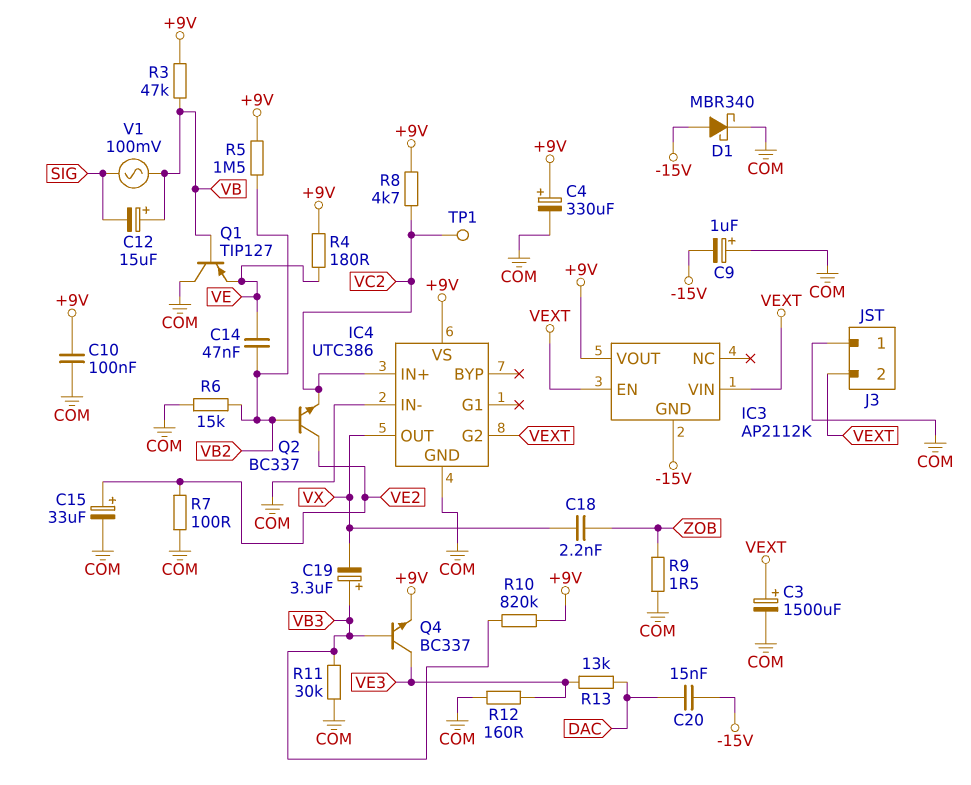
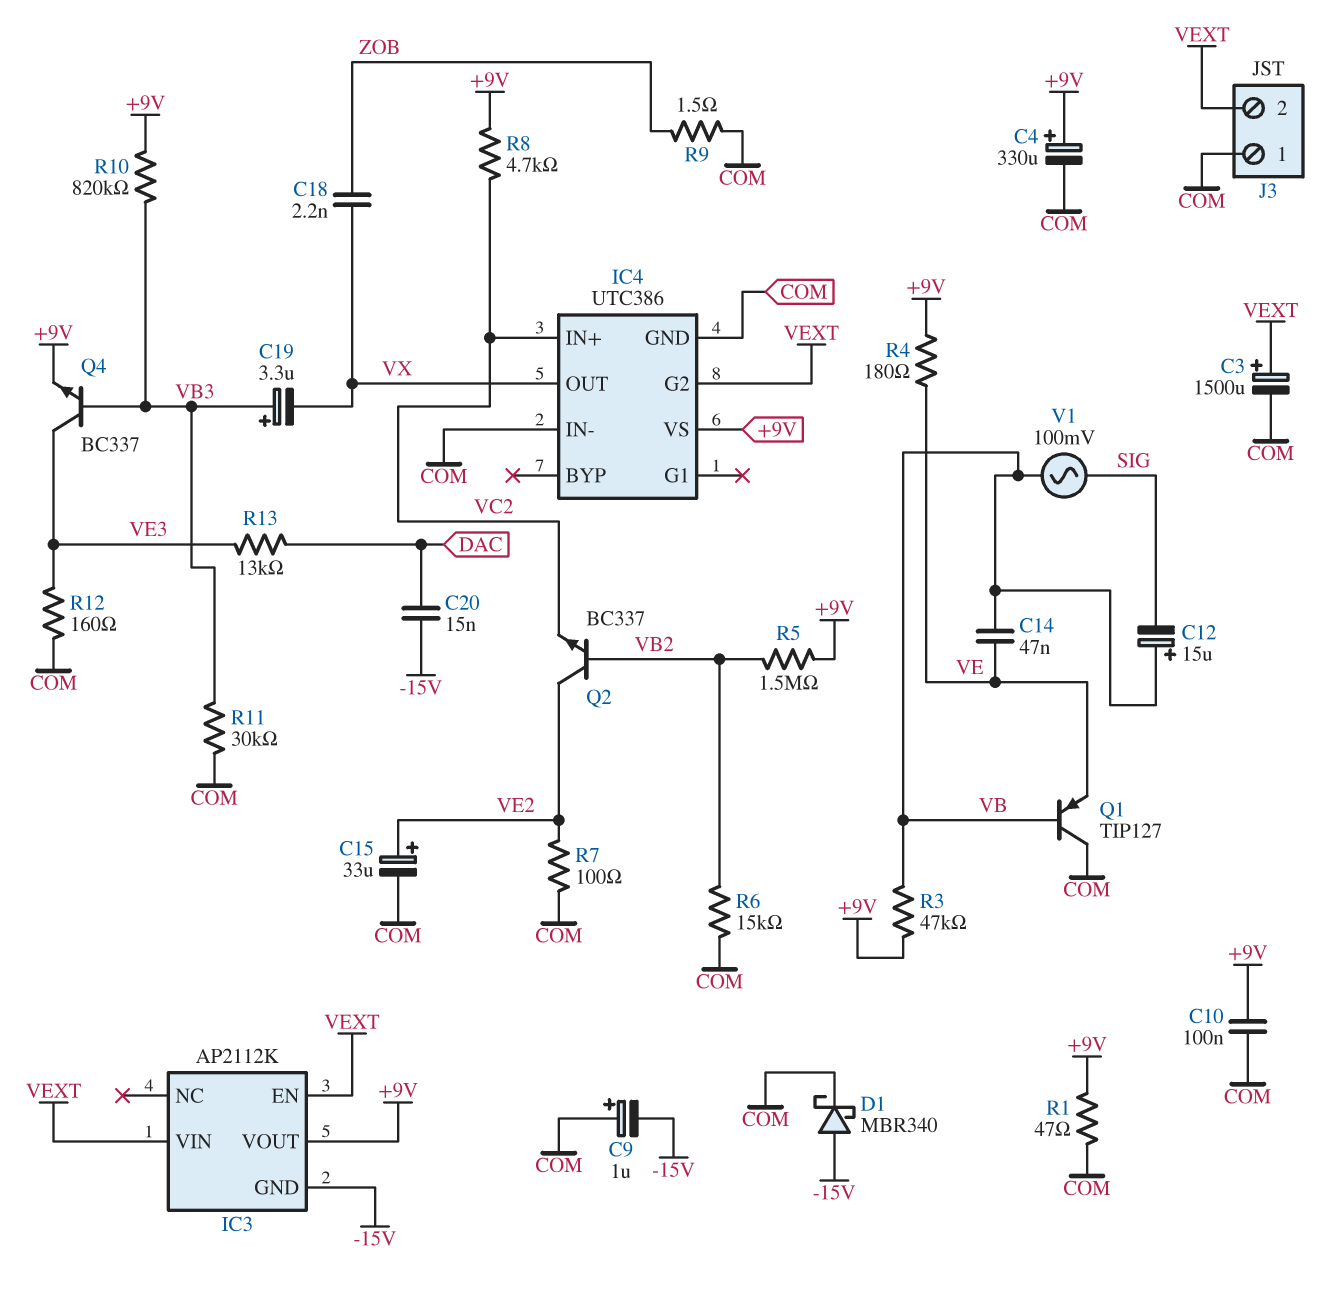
C14: 47nF (VB2, VE) -> 47nF (VB, VE)
R1: none -> 47 (+9V, COM)
TP1: test point (VC2) -> none

